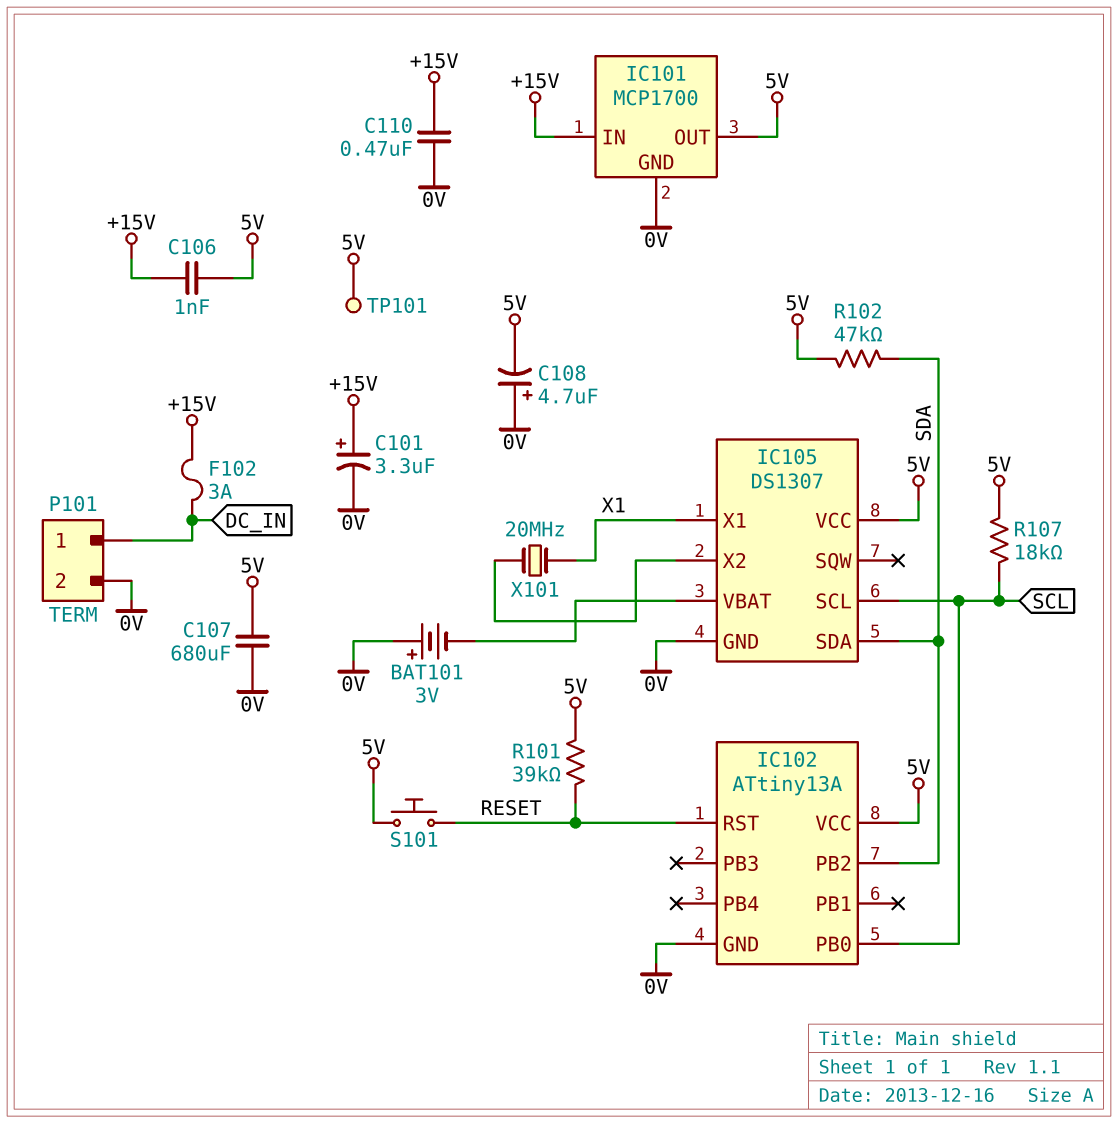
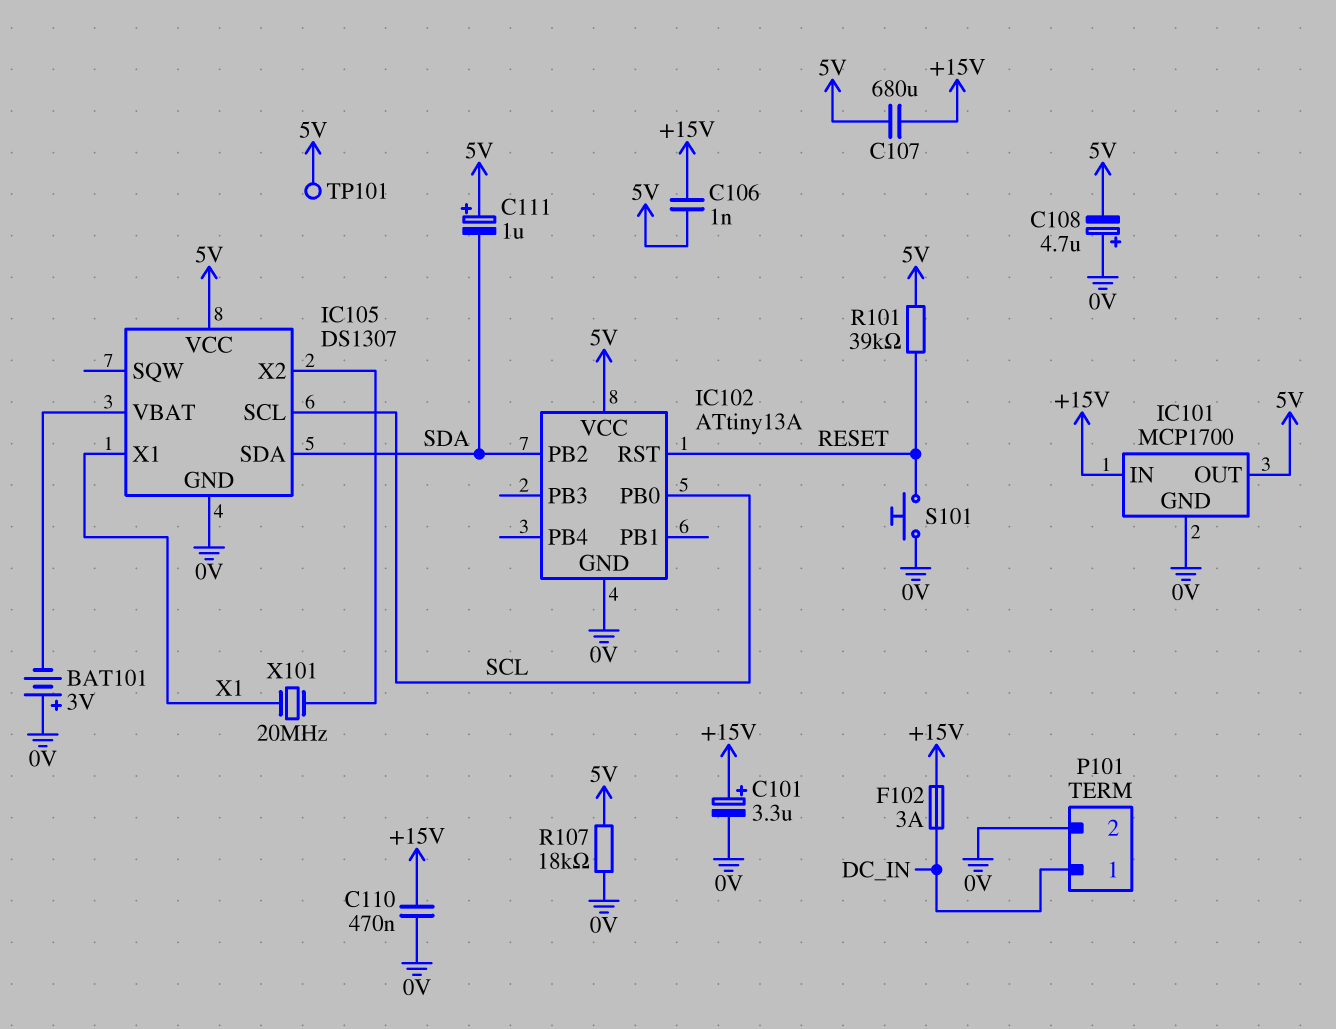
C107: 680uF (0V, 5V) -> 680uF (+15V, 5V)
C111: none -> 1uF (plus 5V, minus SDA)
R102: 47k (5V, SDA) -> none
R107: 18k (5V, SCL) -> 18k (0V, 5V)
S101: button (5V, RESET) -> button (0V, RESET)

